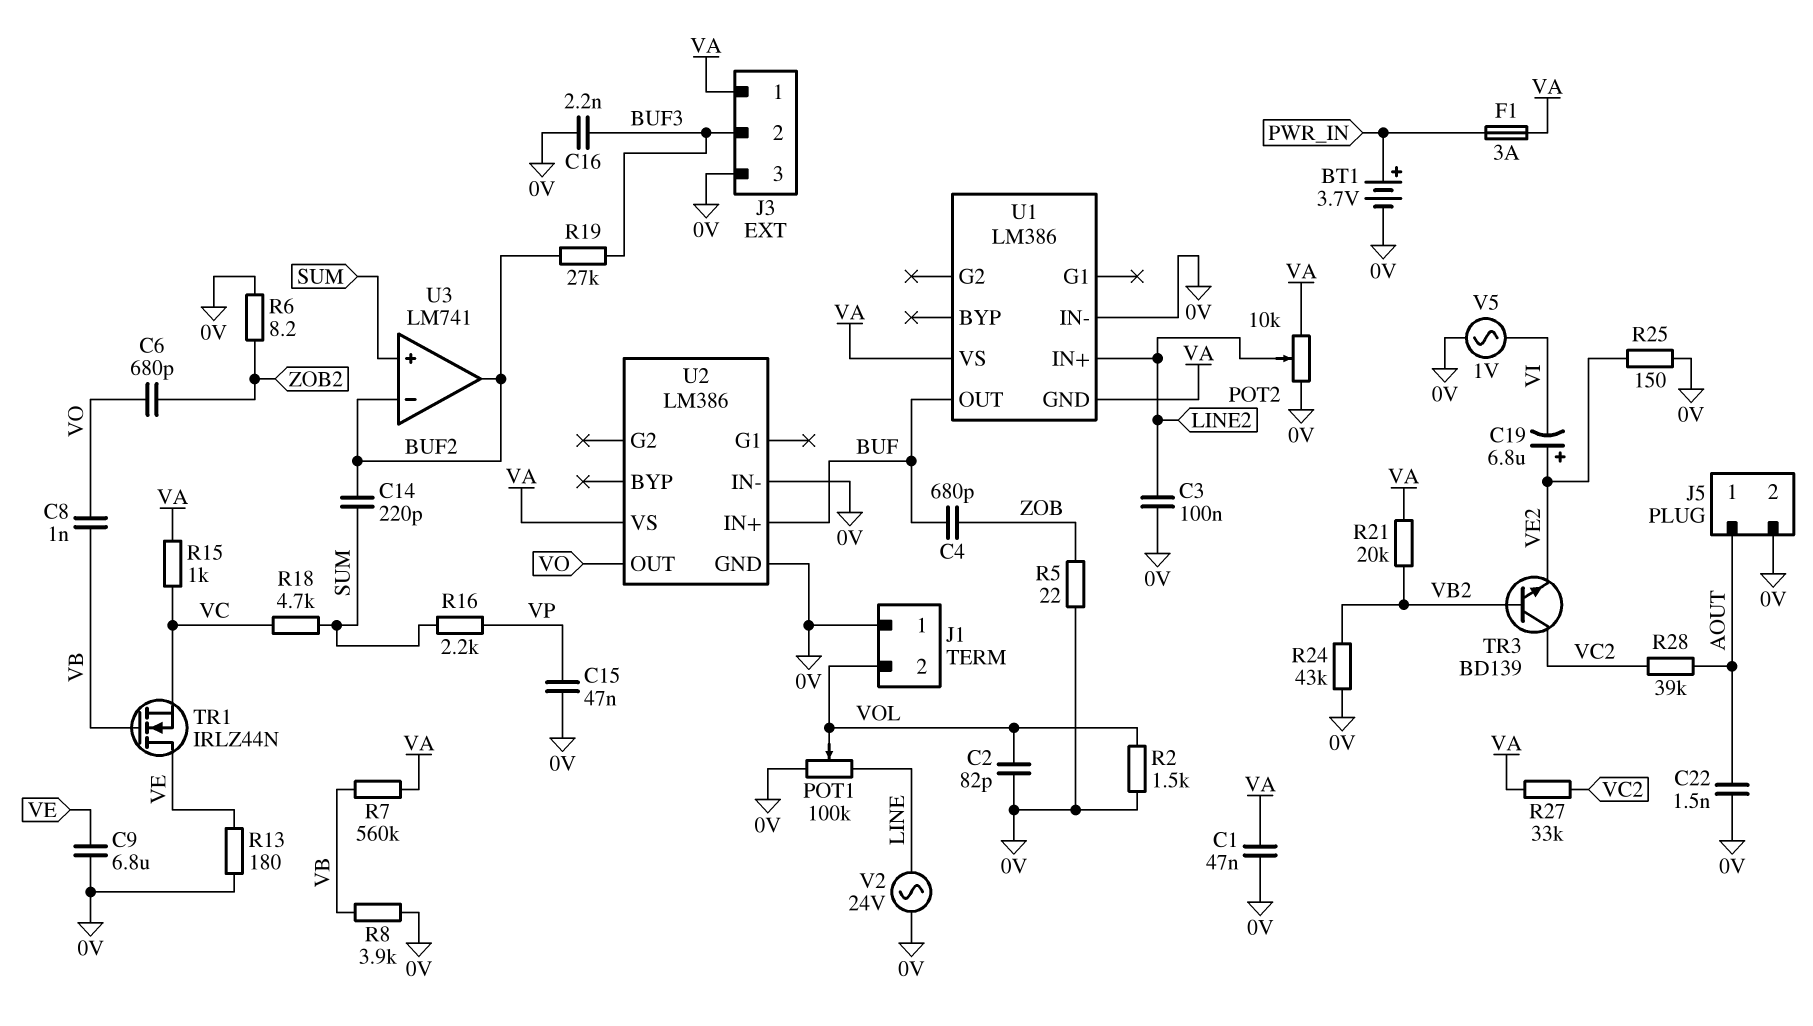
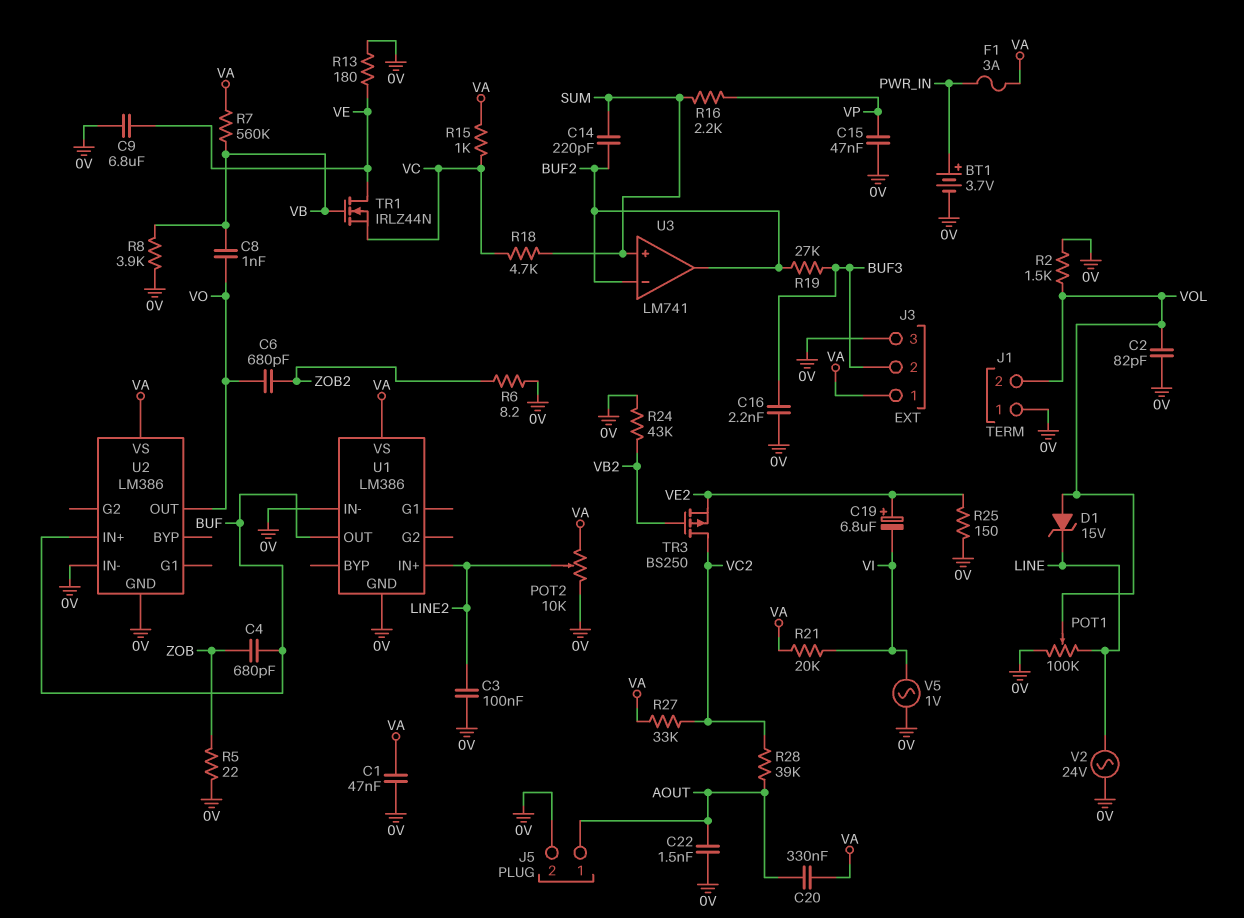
C20: none -> 330nF (AOUT, VA)
D1: none -> zener 15V (A VOL, K LINE)
R21: 20k (VA, VB2) -> 20k (VA, VI)
TR3: NPN BD139 (B VB2, C VC2, E VE2) -> PMOS BS250 (G VB2, D VC2, S VE2)
U1 pin GND: VA -> 0V

